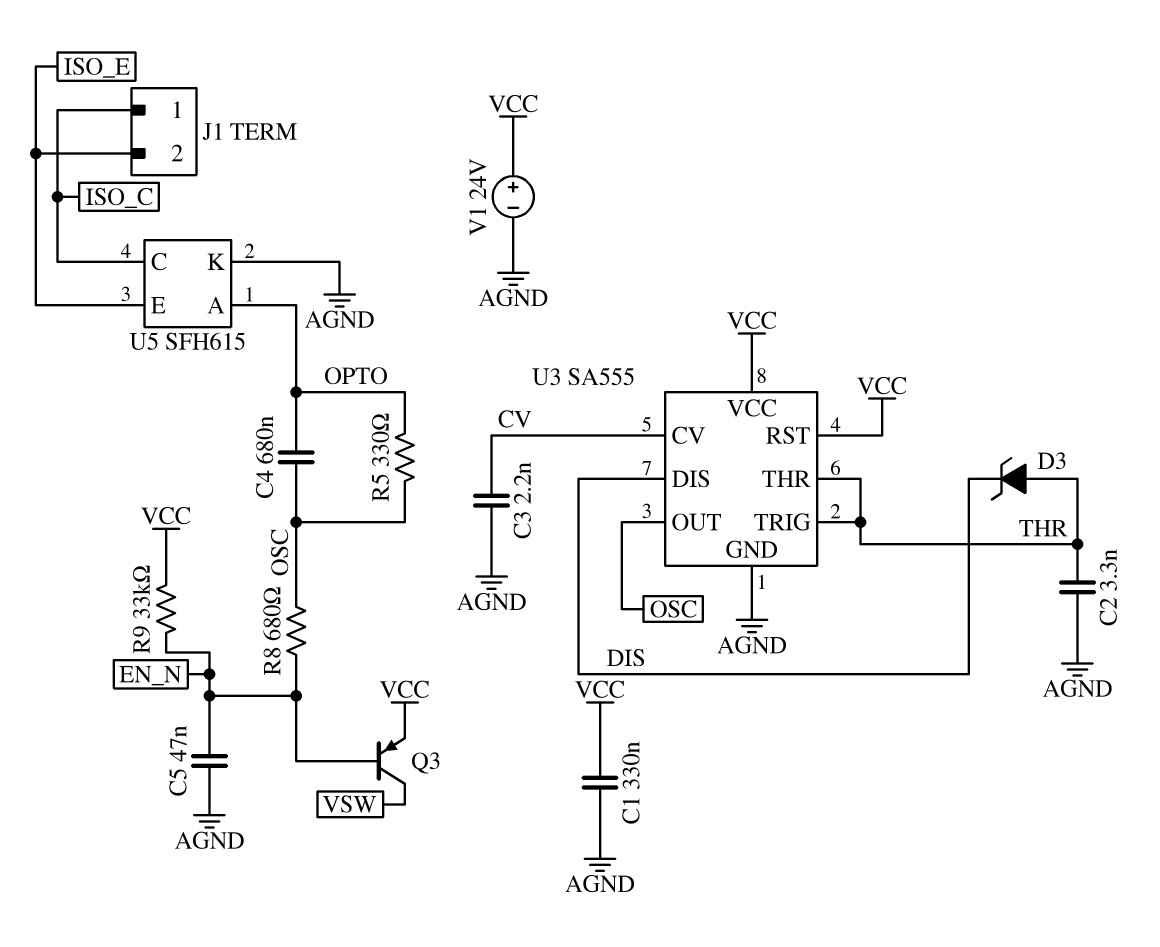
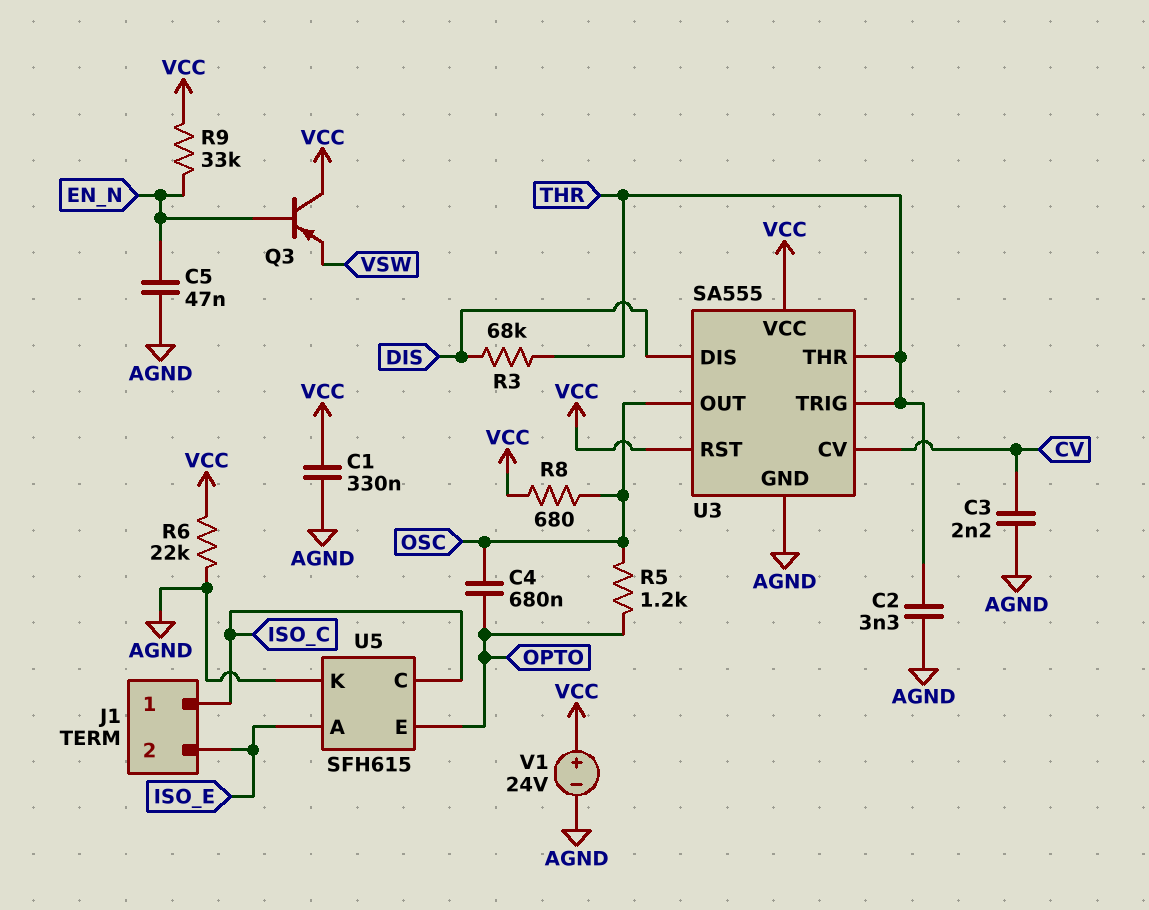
D3: zener (A THR, K DIS) -> none
Q3: PNP (B EN_N, C VSW, E VCC) -> PNP (B EN_N, C VCC, E VSW)
R3: none -> 68k (DIS, THR)
R5: 330 (OPTO, OSC) -> 1.2k (OPTO, OSC)
R6: none -> 22k (AGND, VCC)
R8: 680 (EN_N, OSC) -> 680 (OSC, VCC)
U5 pin A: OPTO -> ISO_E
U5 pin E: ISO_E -> OPTO

